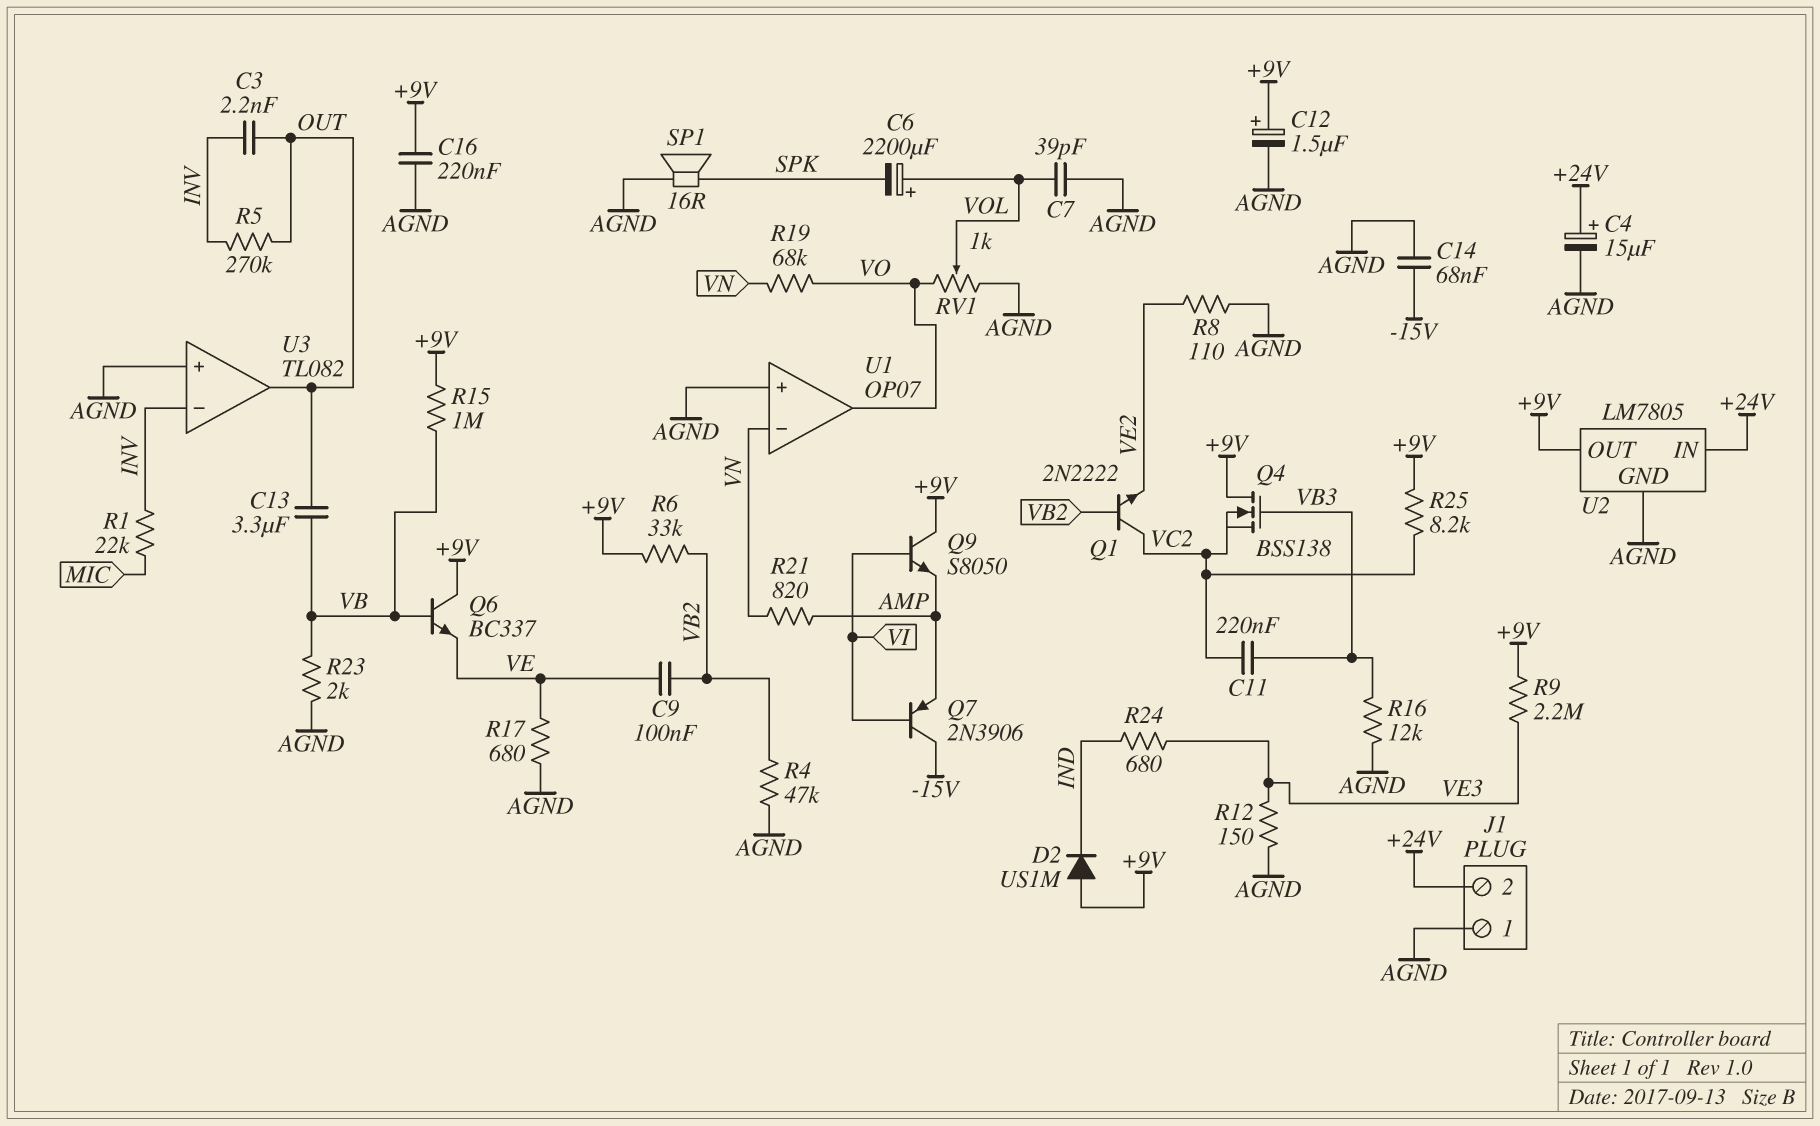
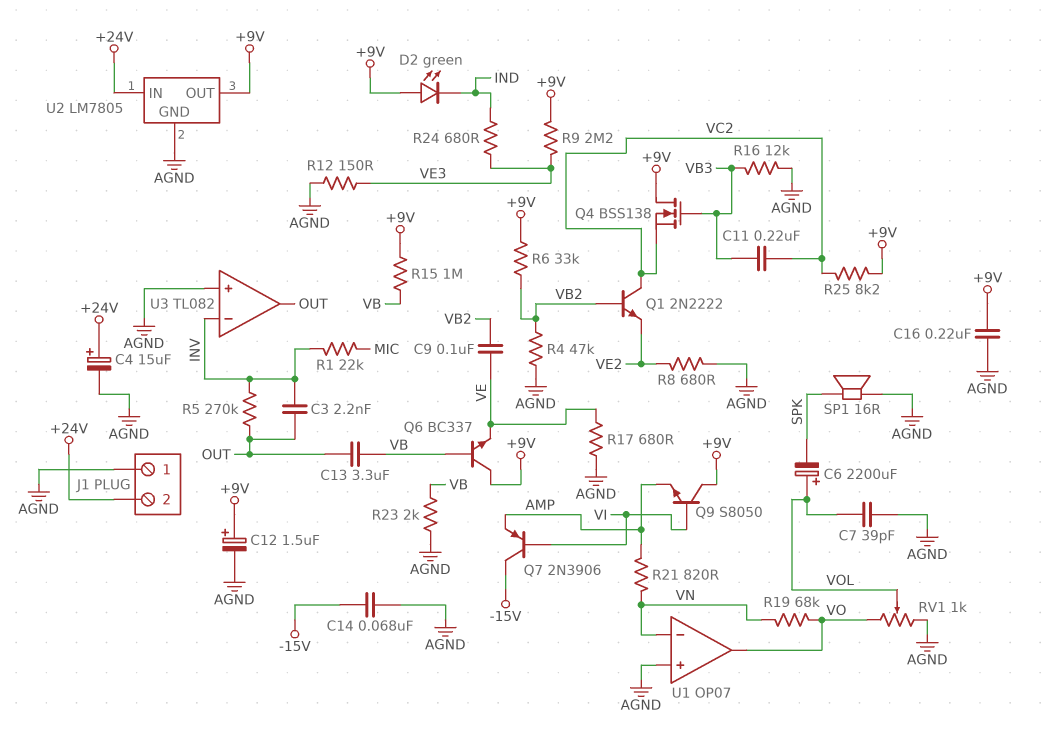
D2: diode US1M (A +9V, K IND) -> LED green (A +9V, K IND)
R8: 110 (AGND, VE2) -> 680 (AGND, VE2)

